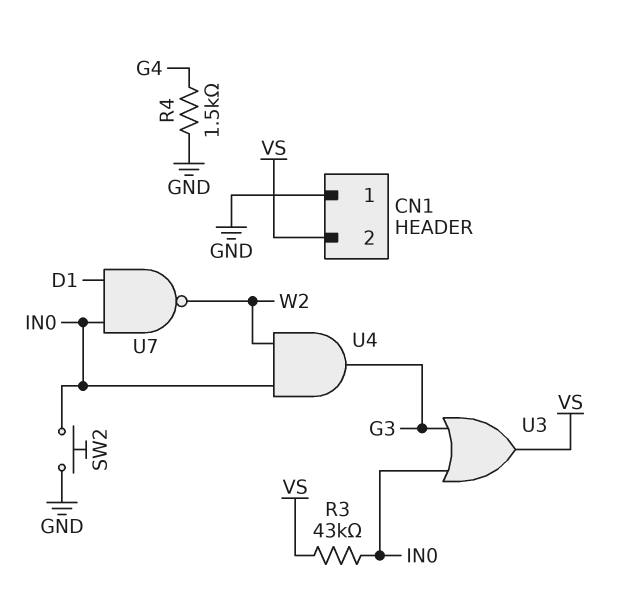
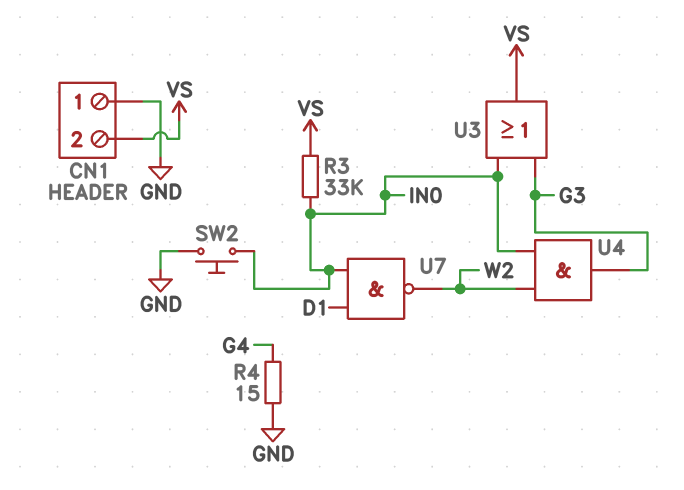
R3: 43k (IN0, VS) -> 33k (IN0, VS)
R4: 1.5k (G4, GND) -> 15 (G4, GND)

